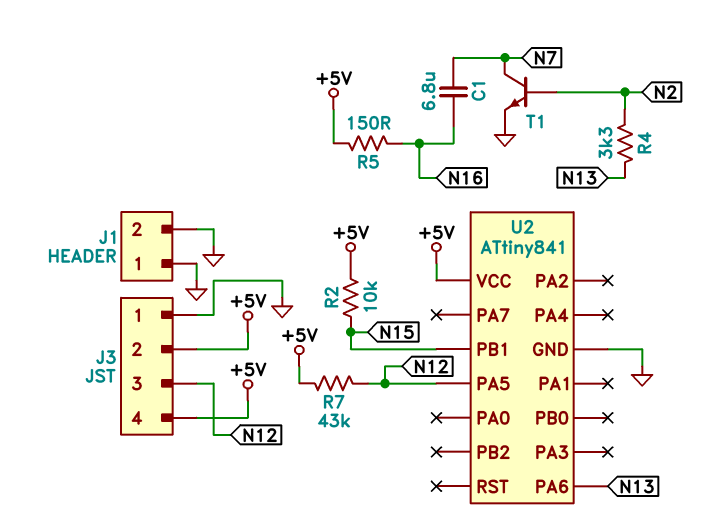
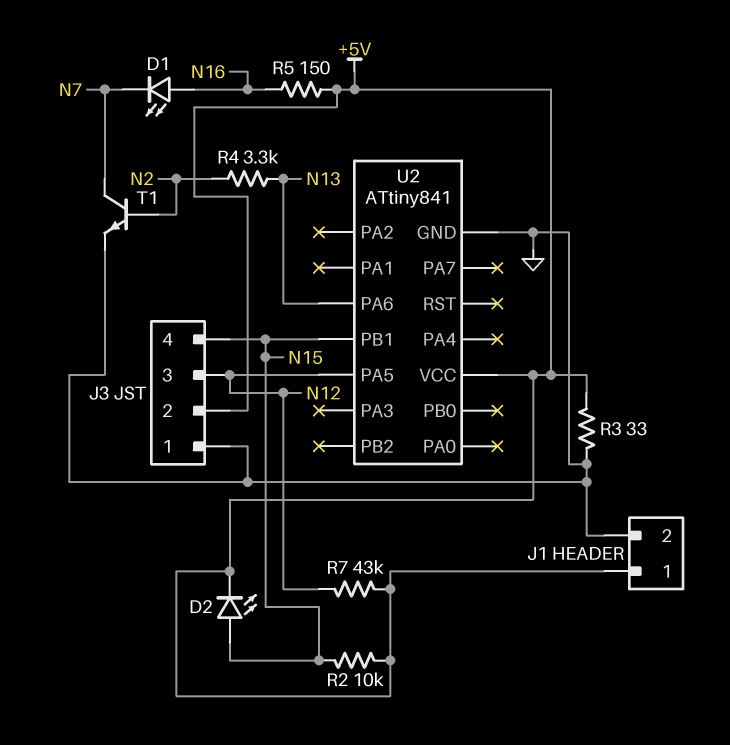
C1: 6.8uF (N7, N16) -> none
D1: none -> LED (A N16, K N7)
D2: none -> LED (A N15, K +5V)
J1 pin 1: GND -> +5V
J3 pin 4: +5V -> N15
R3: none -> 33 (+5V, GND)

